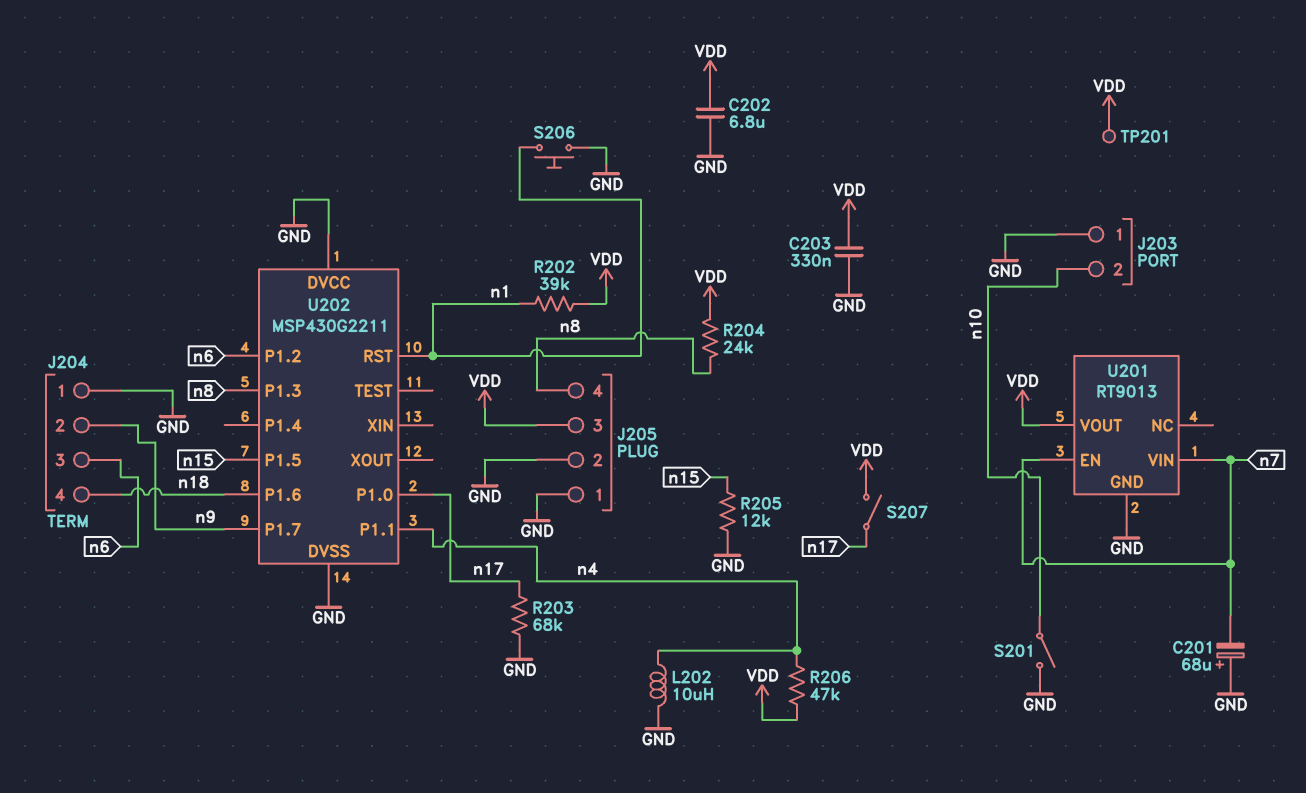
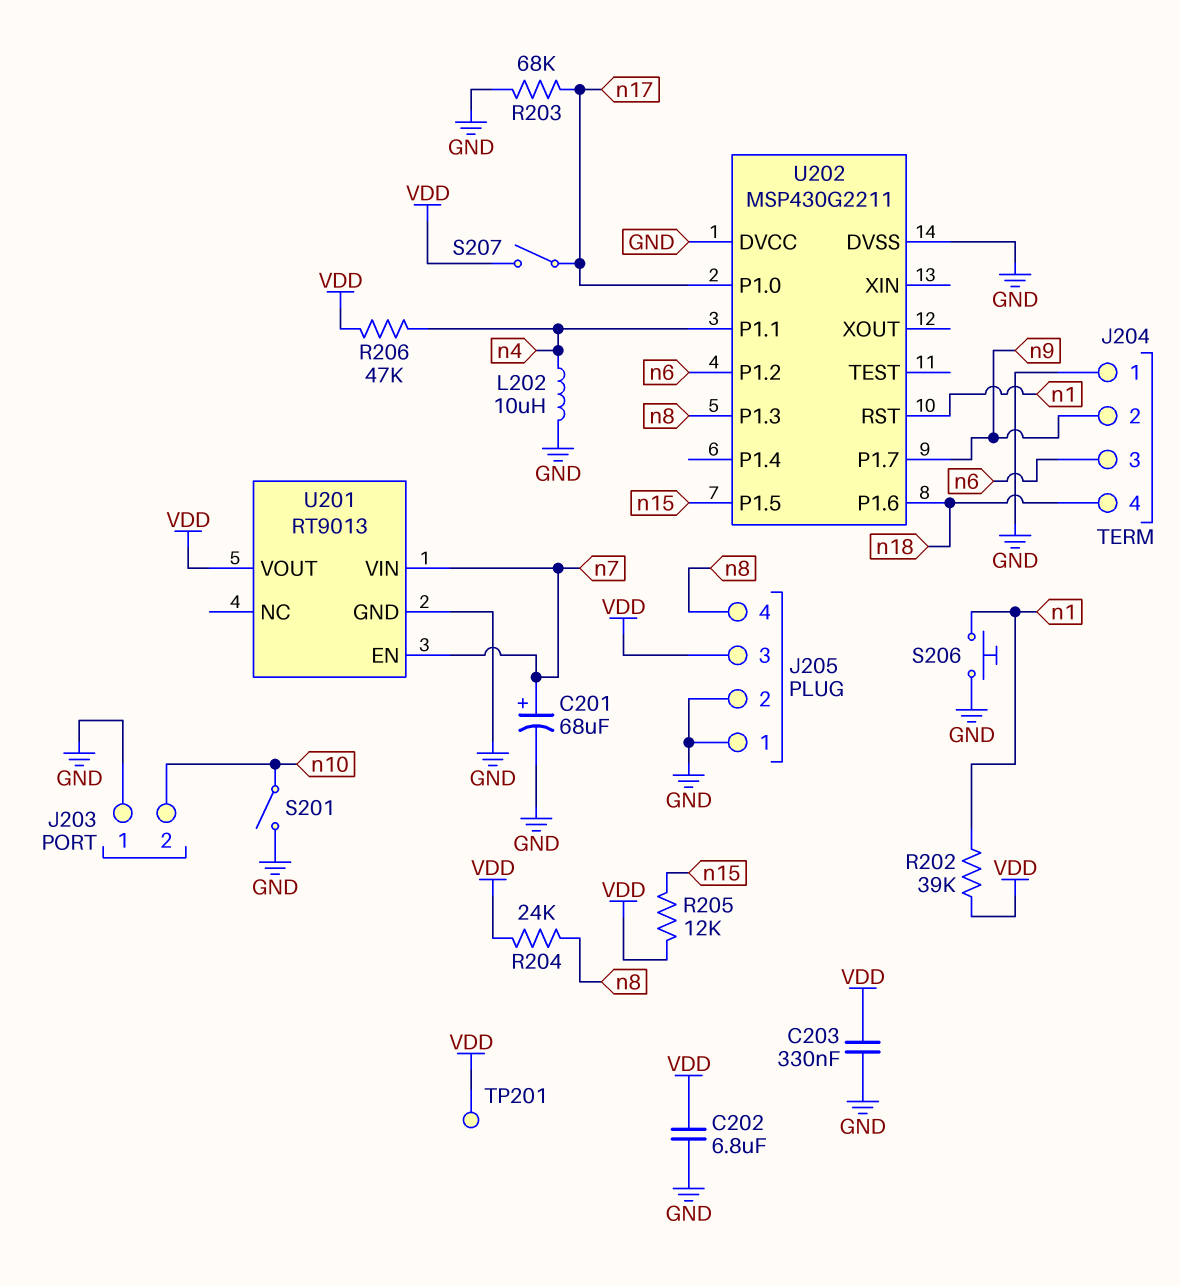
C201: 68uF (plus GND, minus n7) -> 68uF (plus n7, minus GND)
R205: 12k (GND, n15) -> 12k (VDD, n15)

